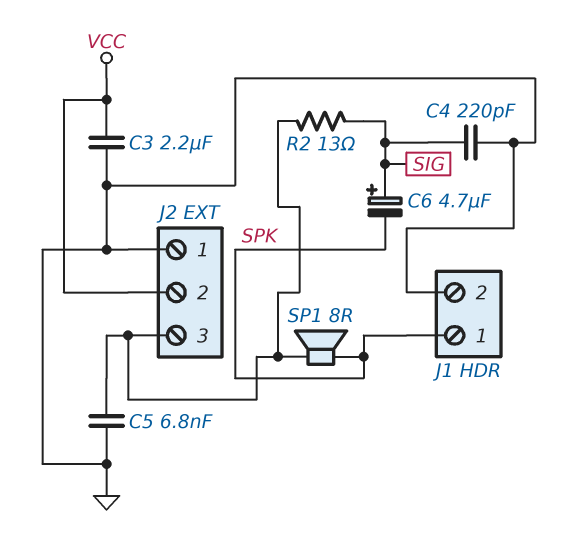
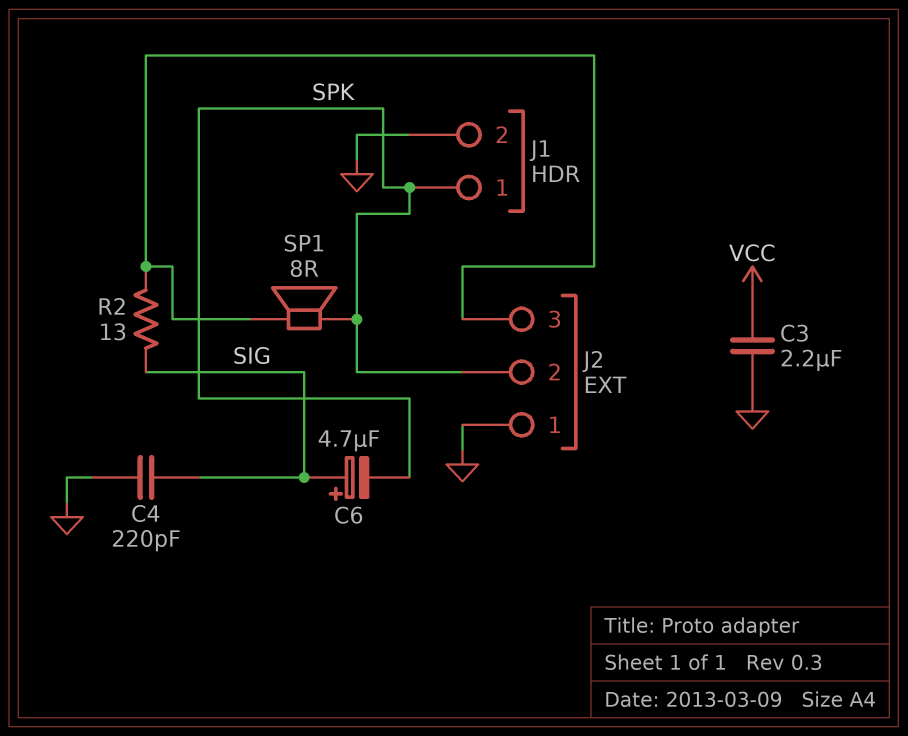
C5: 6.8nF (GND, J2/3) -> none
J2 pin 2: VCC -> SPK

